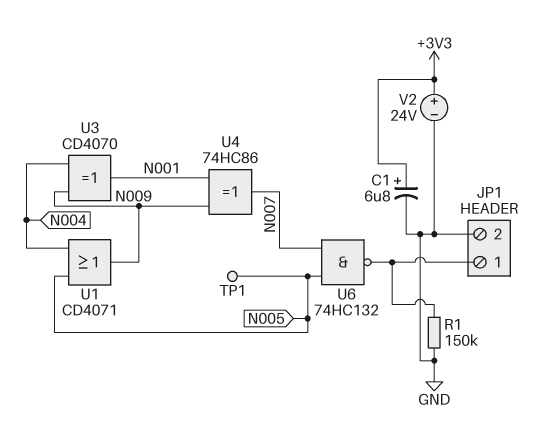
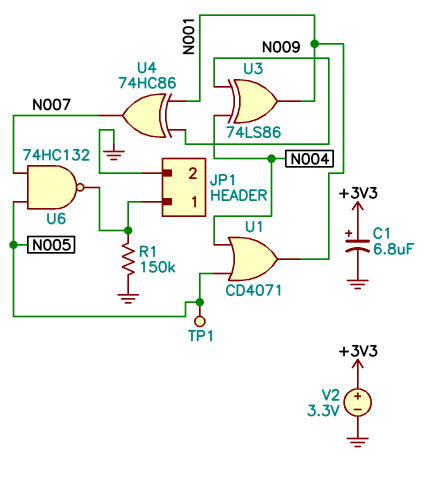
U1: OR CD4071 (in N004, in N005, out N009) -> OR CD4071 (in N004, in N005, out N001)
U3: XOR CD4070 (in N004, in N009, out N001) -> XOR 74LS86 (in N004, in N009, out N001)
V2: 24V (plus +3V3, minus GND) -> 3.3V (plus +3V3, minus GND)

